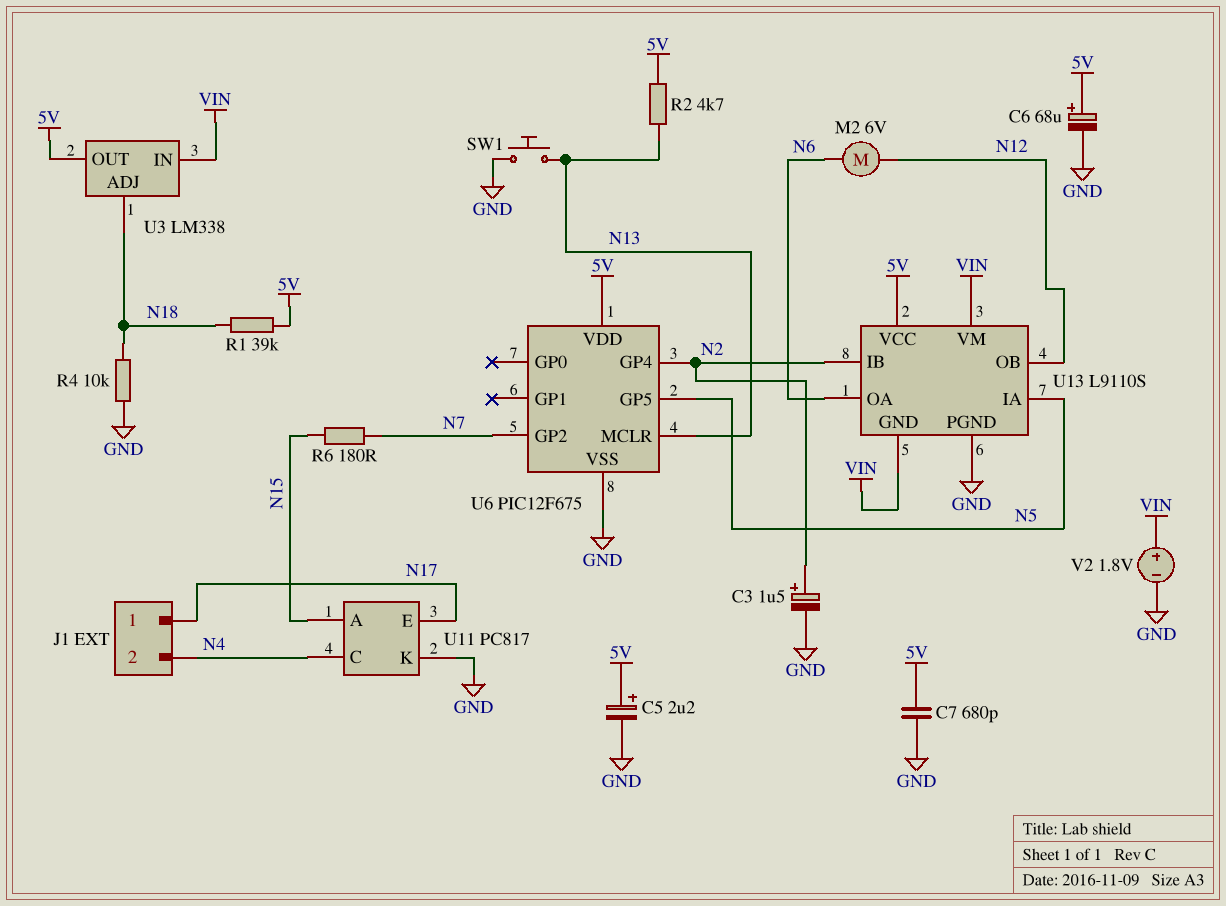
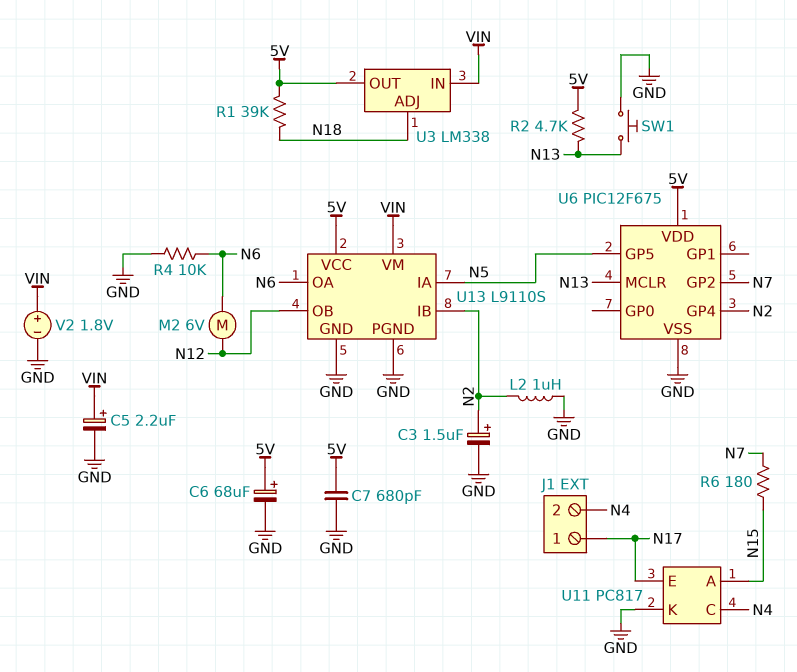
C5: 2.2uF (plus 5V, minus GND) -> 2.2uF (plus VIN, minus GND)
L2: none -> 1uH (GND, N2)
R4: 10k (GND, N18) -> 10k (GND, N6)
U13 pin GND: VIN -> GND

